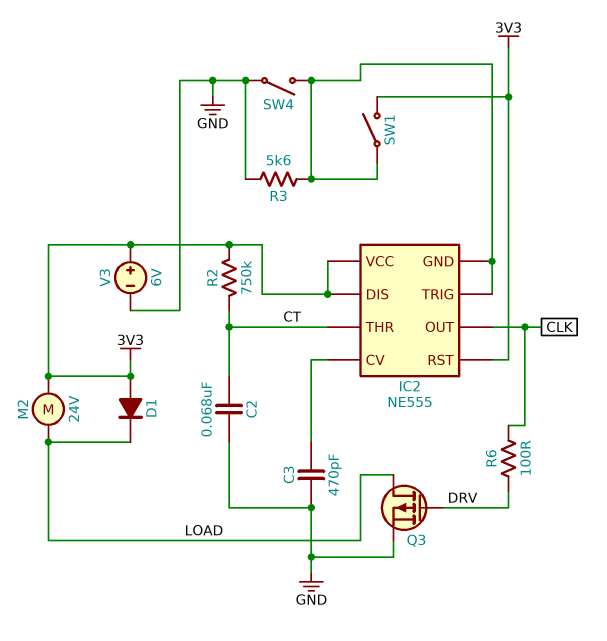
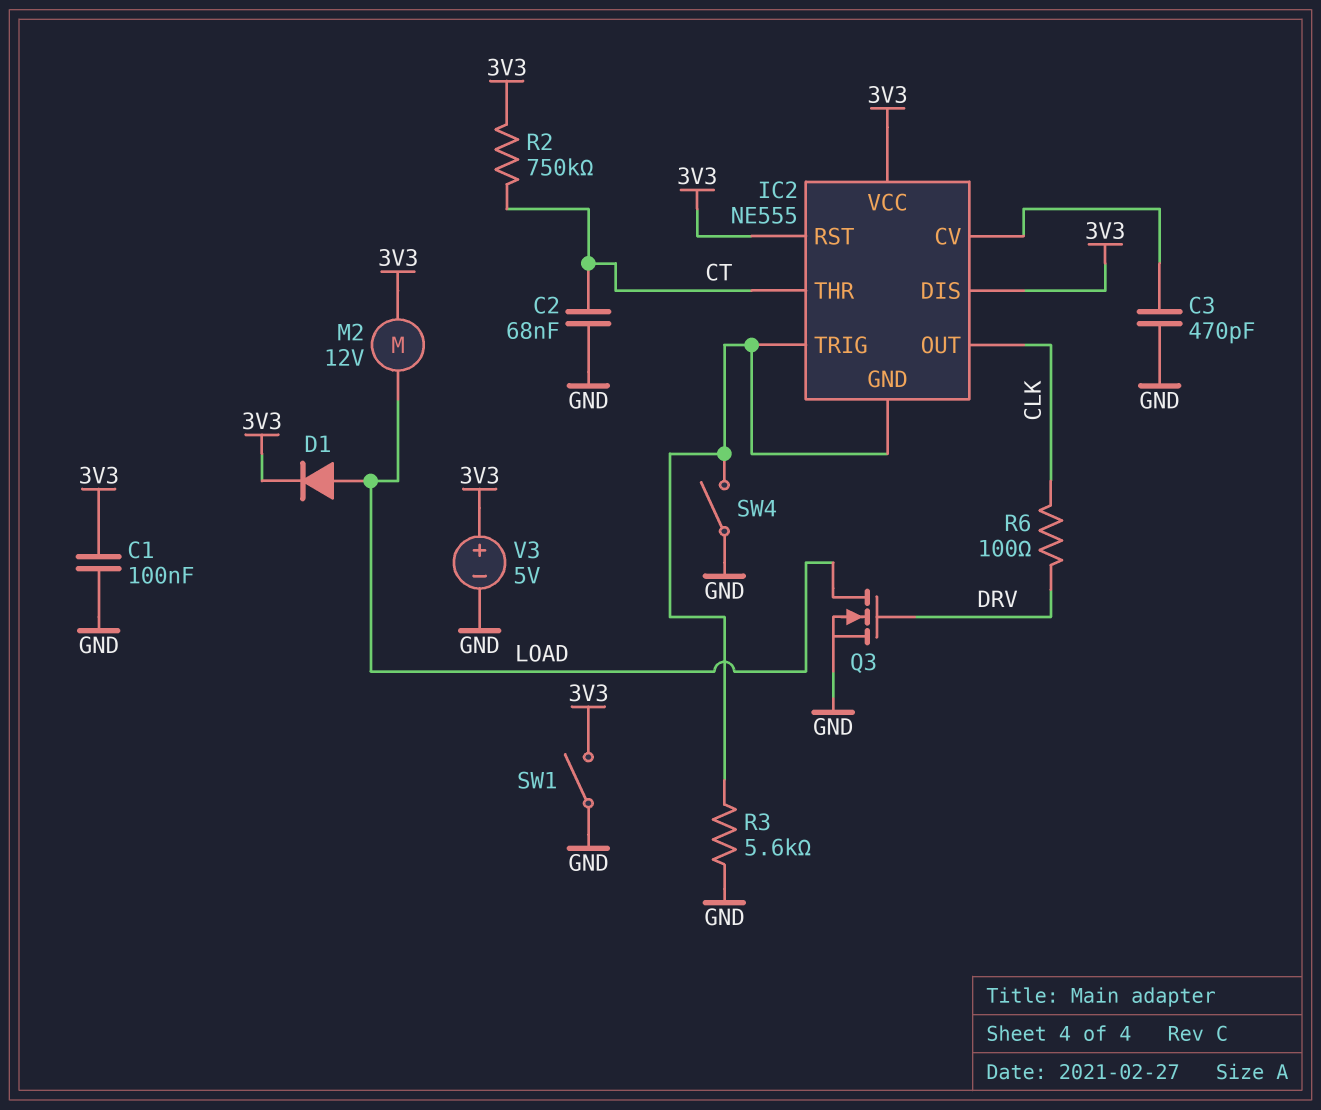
C1: none -> 100nF (3V3, GND)
D1: diode (A 3V3, K LOAD) -> diode (A LOAD, K 3V3)
M2: motor 24V (3V3, LOAD) -> motor 12V (3V3, LOAD)
Q3: PMOS (G DRV, D LOAD, S GND) -> NMOS (G DRV, D LOAD, S GND)
SW1: switch (3V3, IC2/GND) -> switch (3V3, GND)
V3: 6V (plus 3V3, minus GND) -> 5V (plus 3V3, minus GND)

